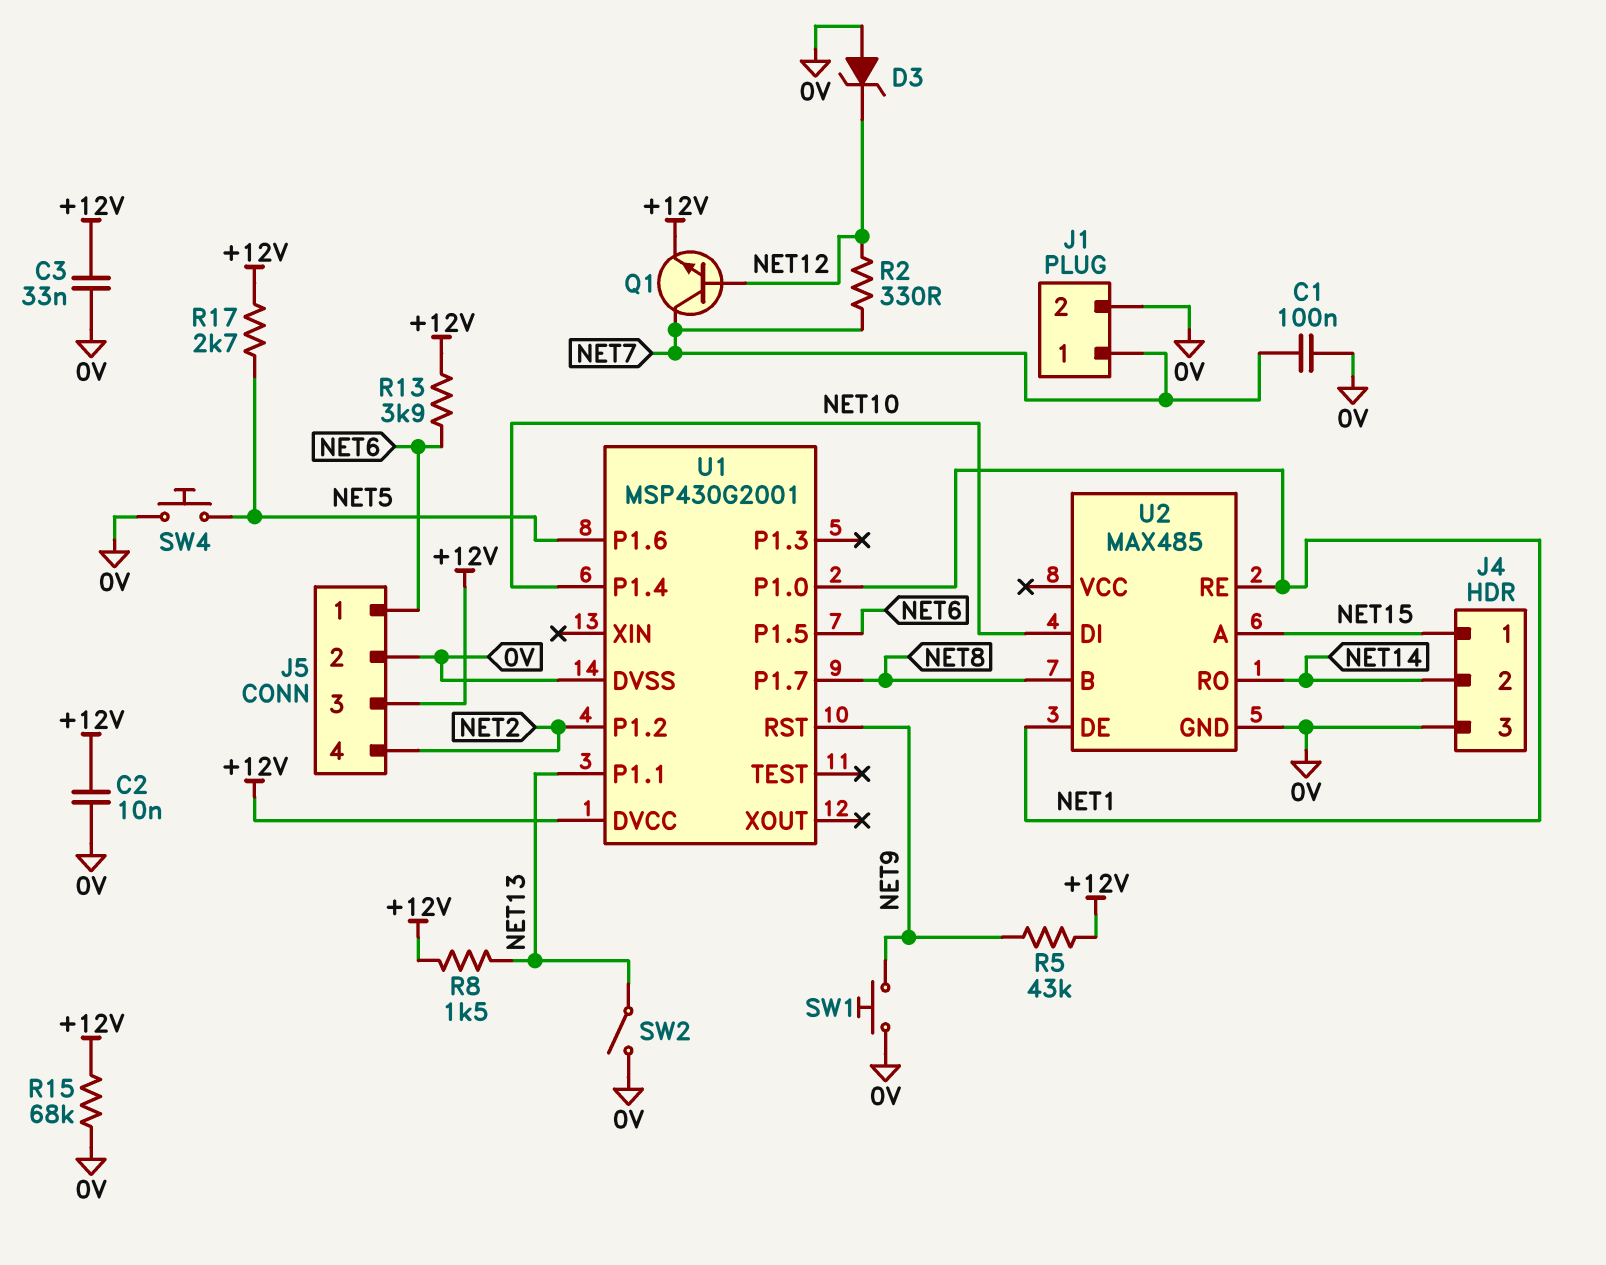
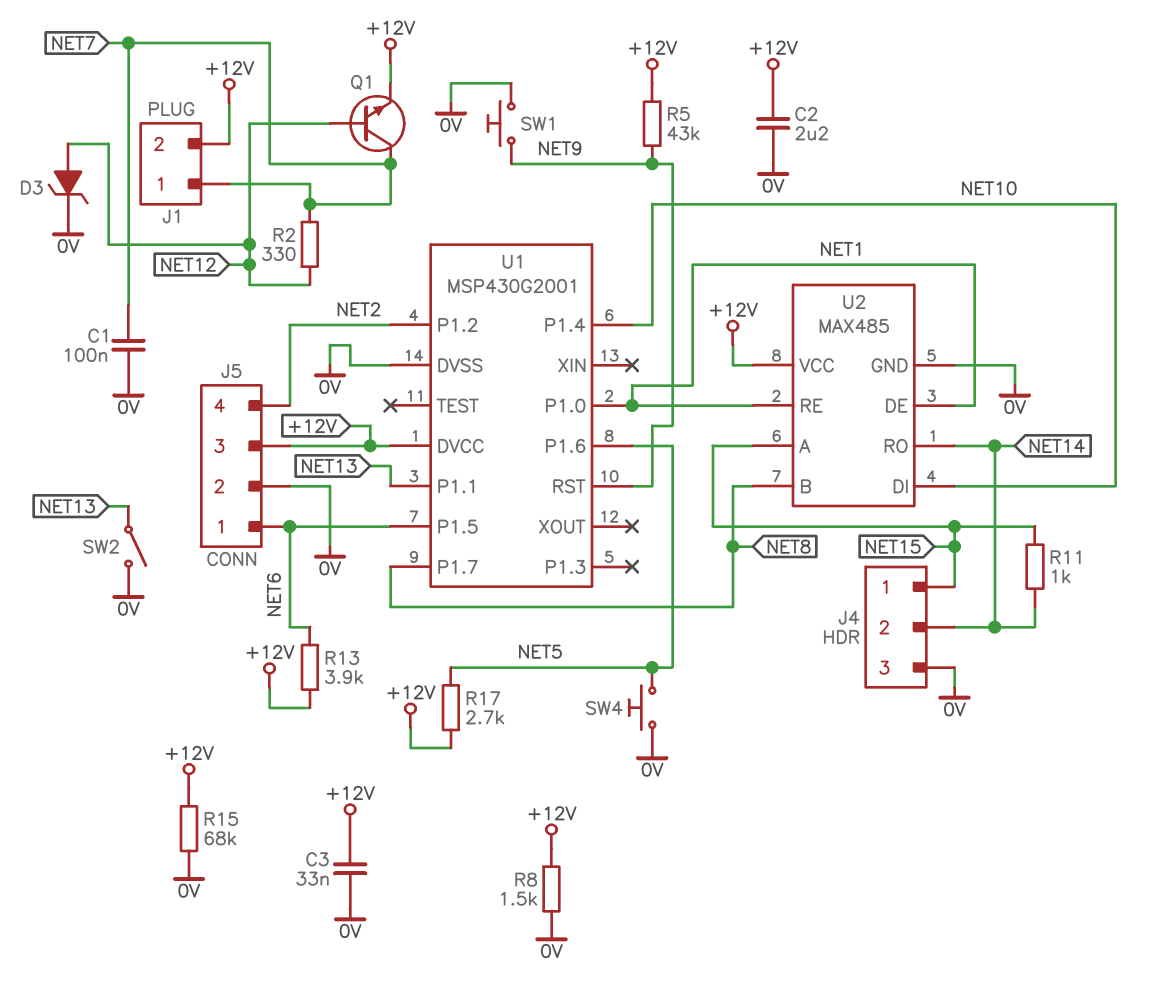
C2: 10nF (+12V, 0V) -> 2.2uF (+12V, 0V)
D3: zener (A 0V, K NET12) -> zener (A NET12, K 0V)
J1 pin 2: 0V -> +12V
R8: 1.5k (+12V, NET13) -> 1.5k (+12V, 0V)
R11: none -> 1k (NET14, NET15)
U2 pin VCC: none -> +12V

